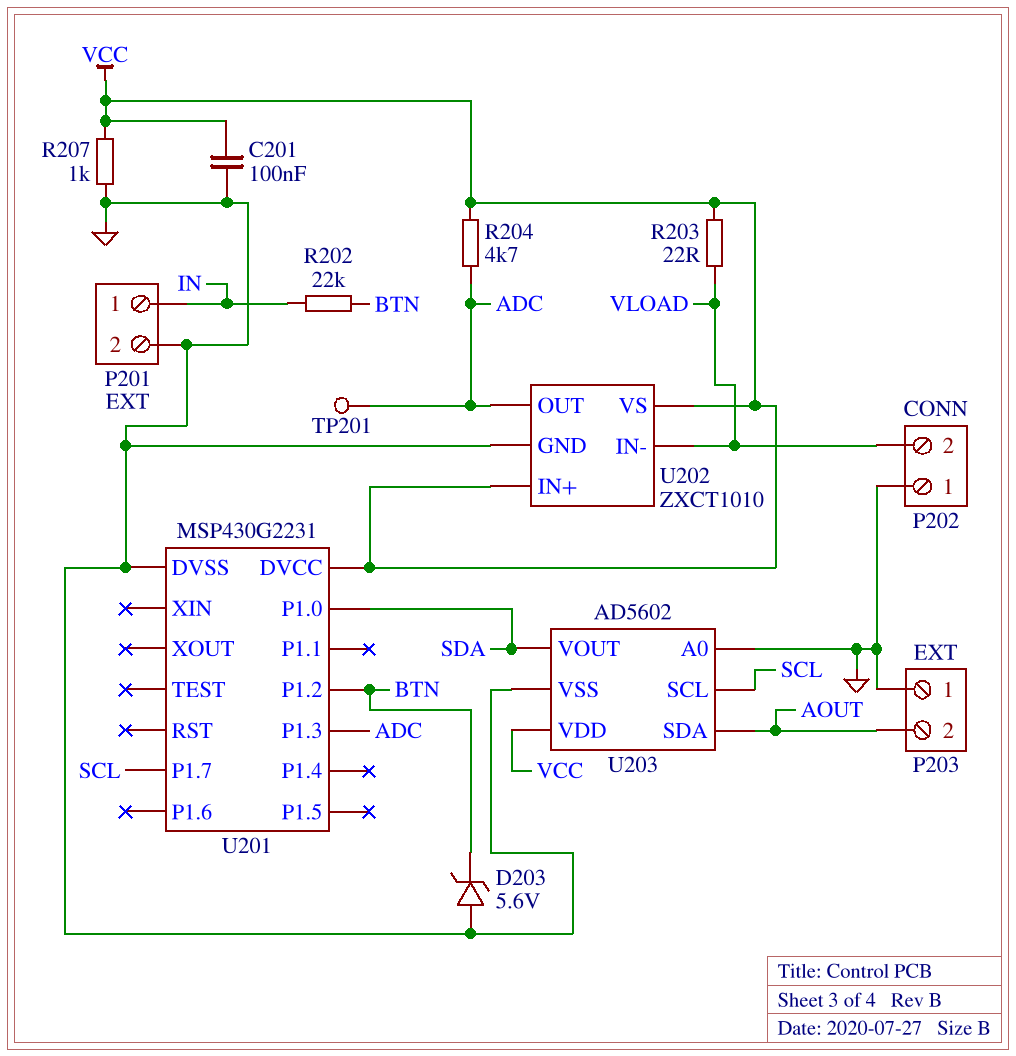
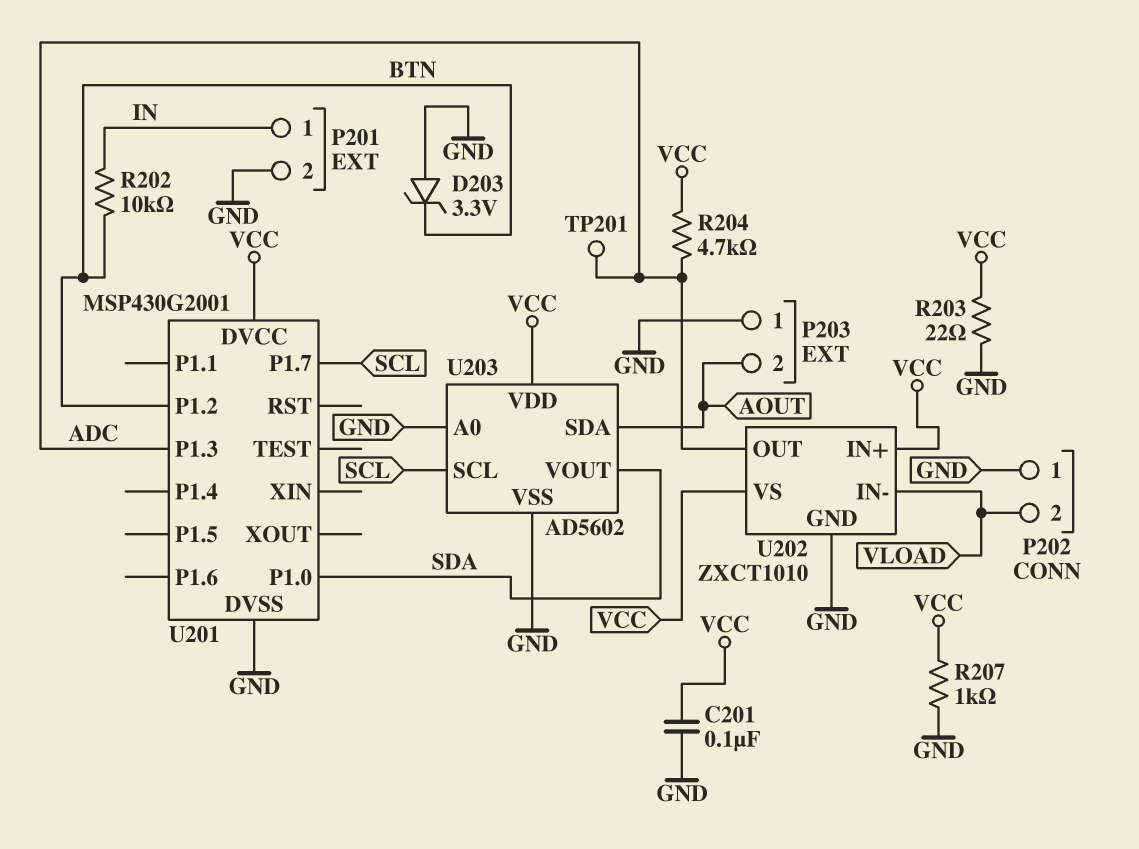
D203: zener 5.6V (A GND, K BTN) -> zener 3.3V (A GND, K BTN)
R202: 22k (BTN, IN) -> 10k (BTN, IN)
R203: 22 (VCC, VLOAD) -> 22 (GND, VCC)
U201: MSP430G2231 -> MSP430G2001

